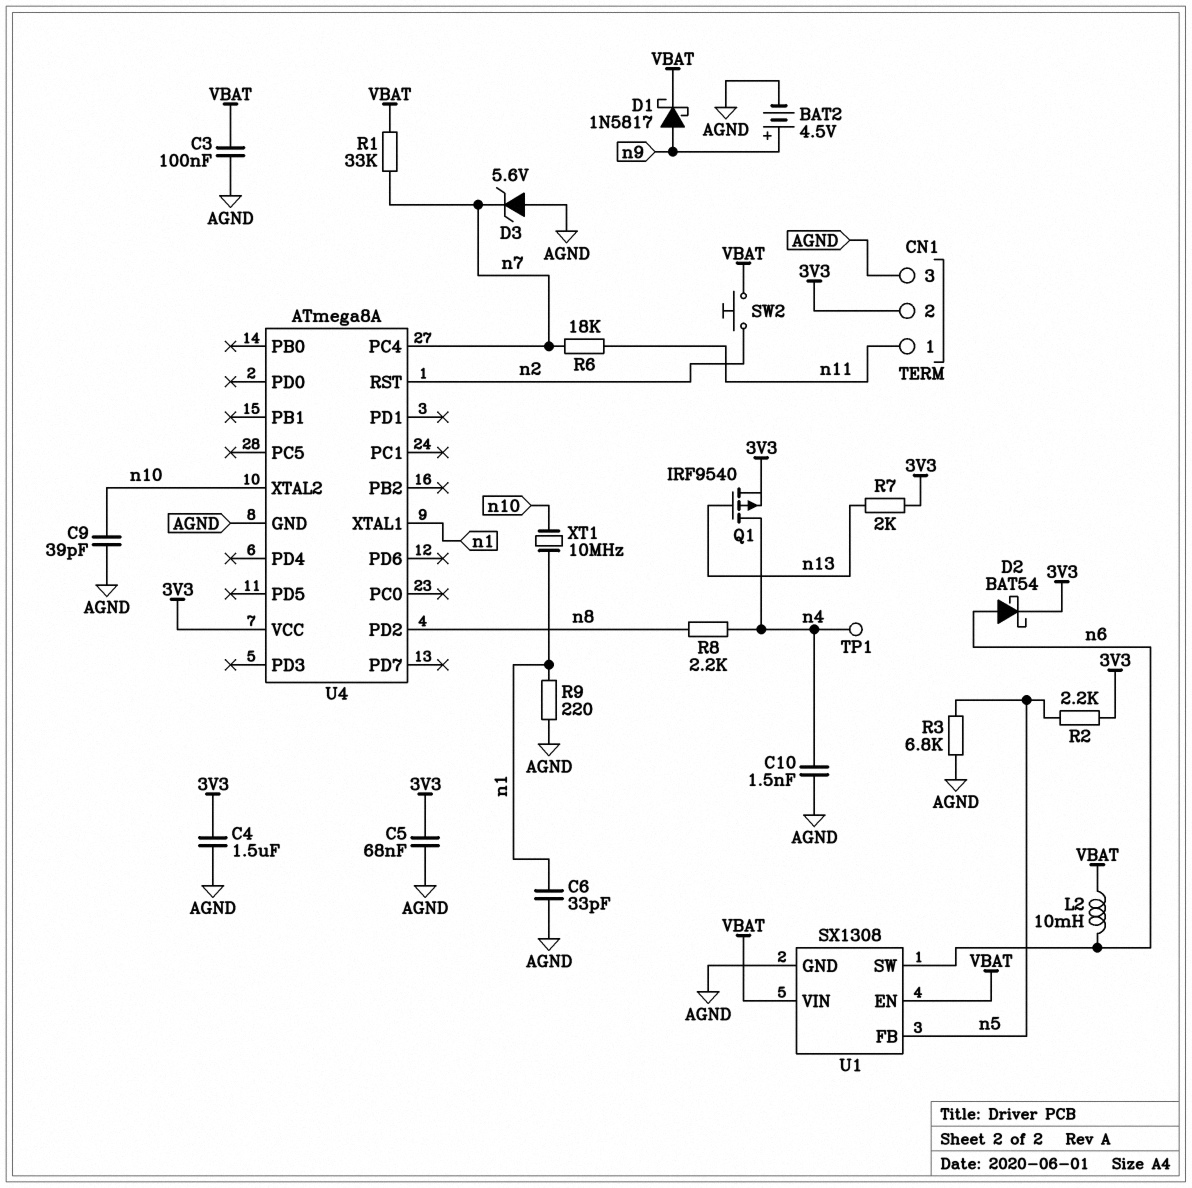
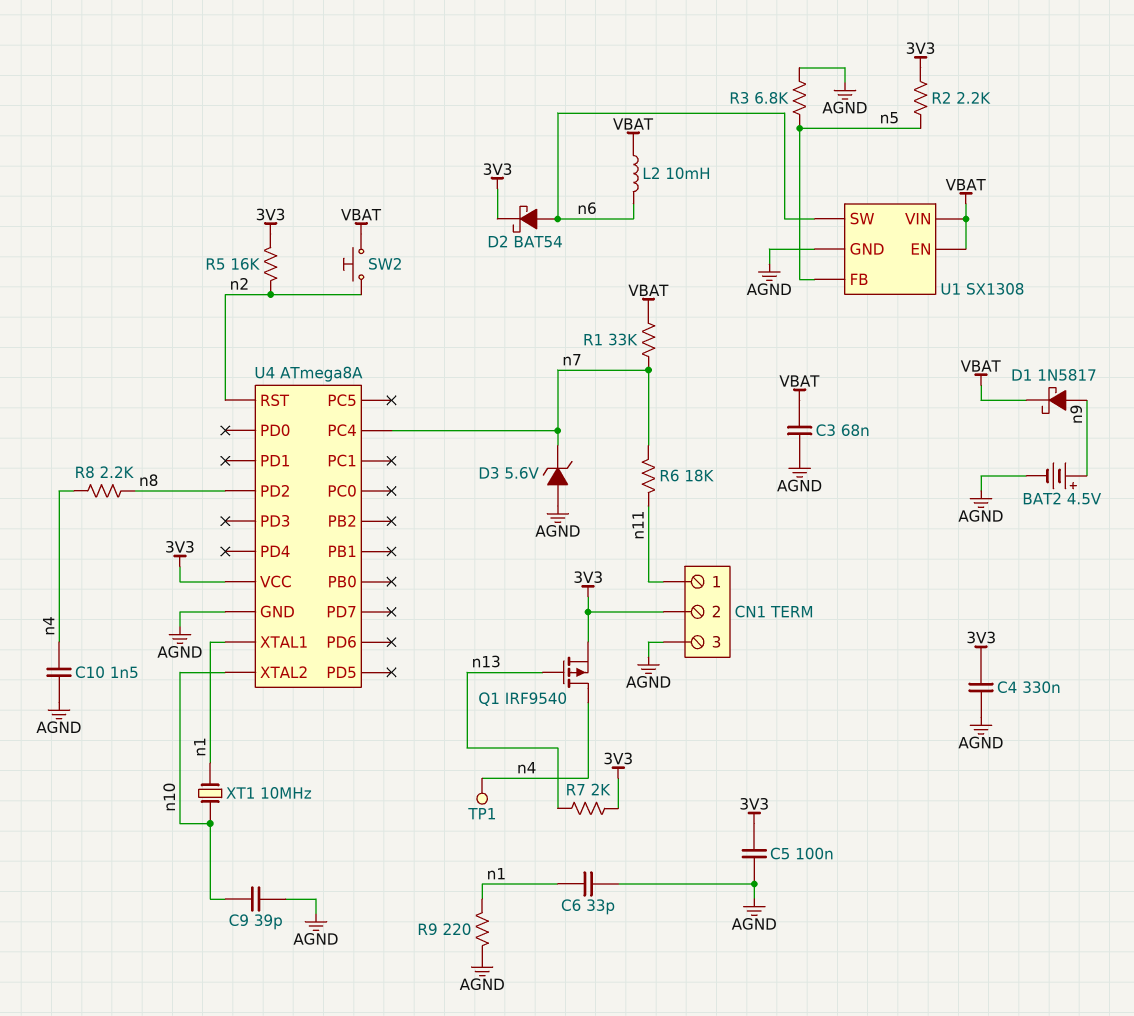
C3: 100nF (AGND, VBAT) -> 68nF (AGND, VBAT)
C4: 1.5uF (3V3, AGND) -> 330nF (3V3, AGND)
C5: 68nF (3V3, AGND) -> 100nF (3V3, AGND)
R5: none -> 16k (3V3, n2)

